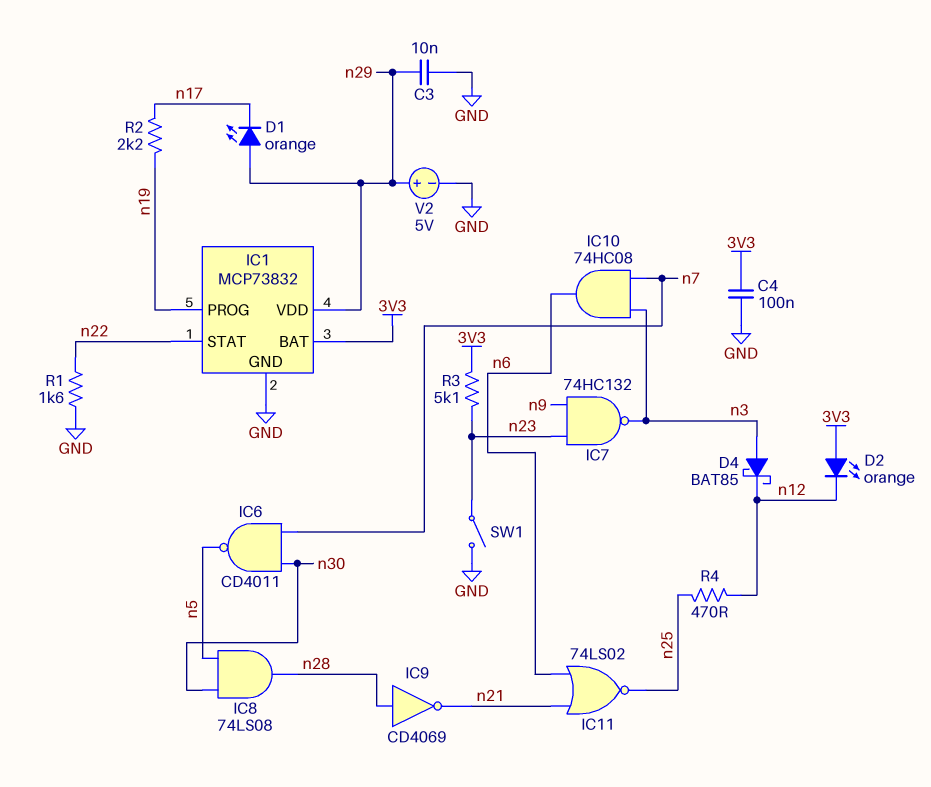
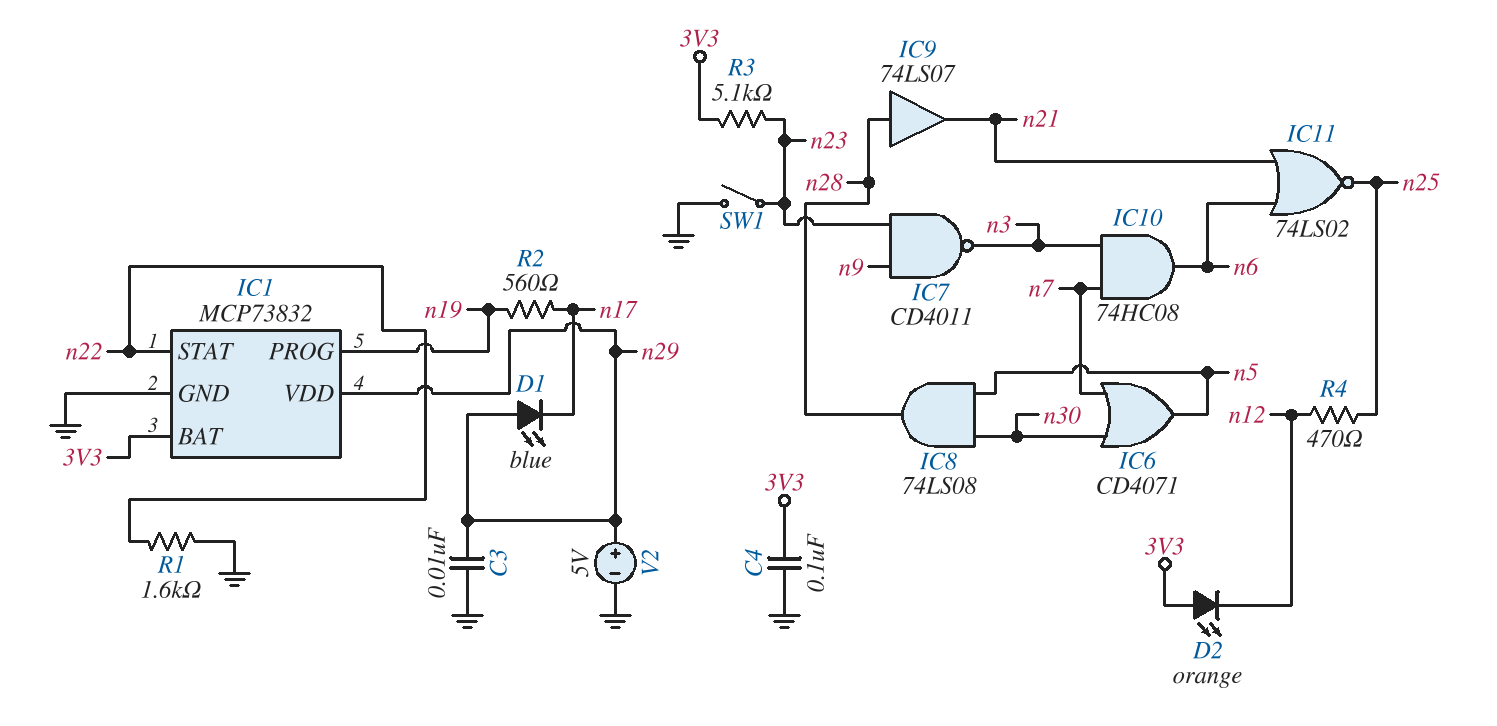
D1: LED orange (A n29, K n17) -> LED blue (A n29, K n17)
D4: schottky BAT85 (A n3, K n12) -> none
IC6: NAND CD4011 (in n7, in n30, out n5) -> OR CD4071 (in n7, in n30, out n5)
IC7: NAND 74HC132 (in n9, in n23, out n3) -> NAND CD4011 (in n9, in n23, out n3)
IC9: NOT CD4069 (in n28, out n21) -> buffer 74LS07 (in n28, out n21)
R2: 2.2k (n17, n19) -> 560 (n17, n19)

